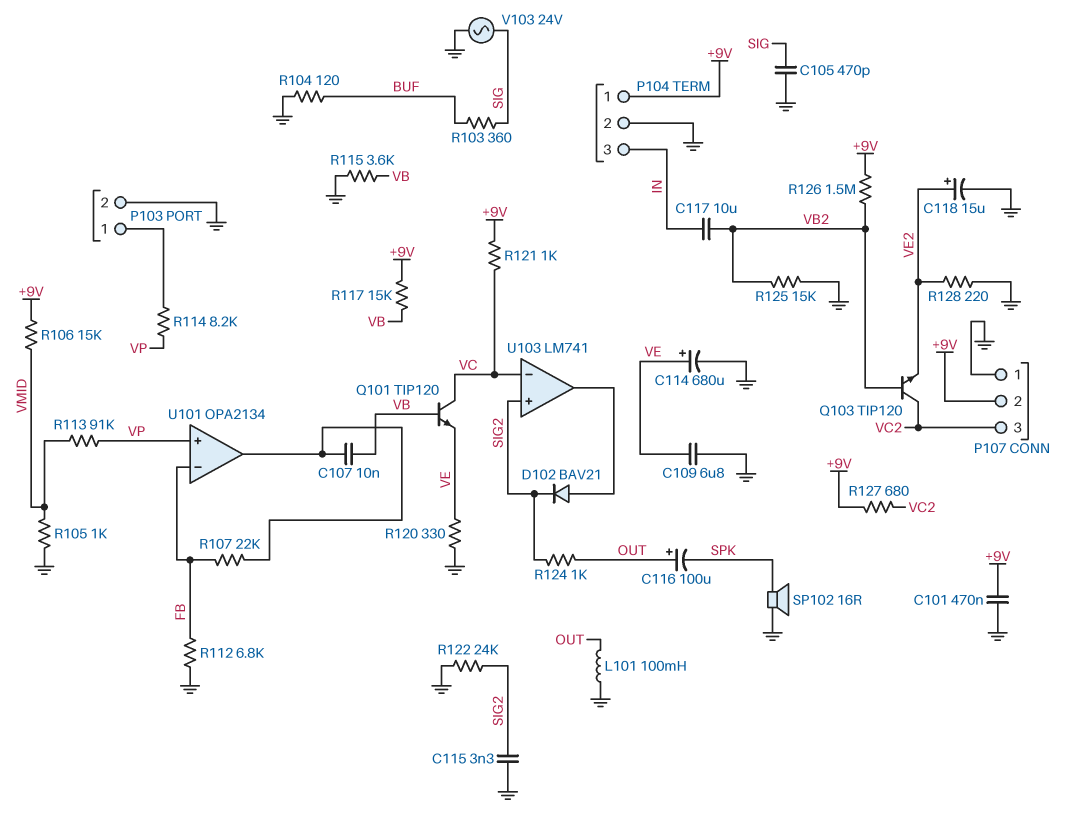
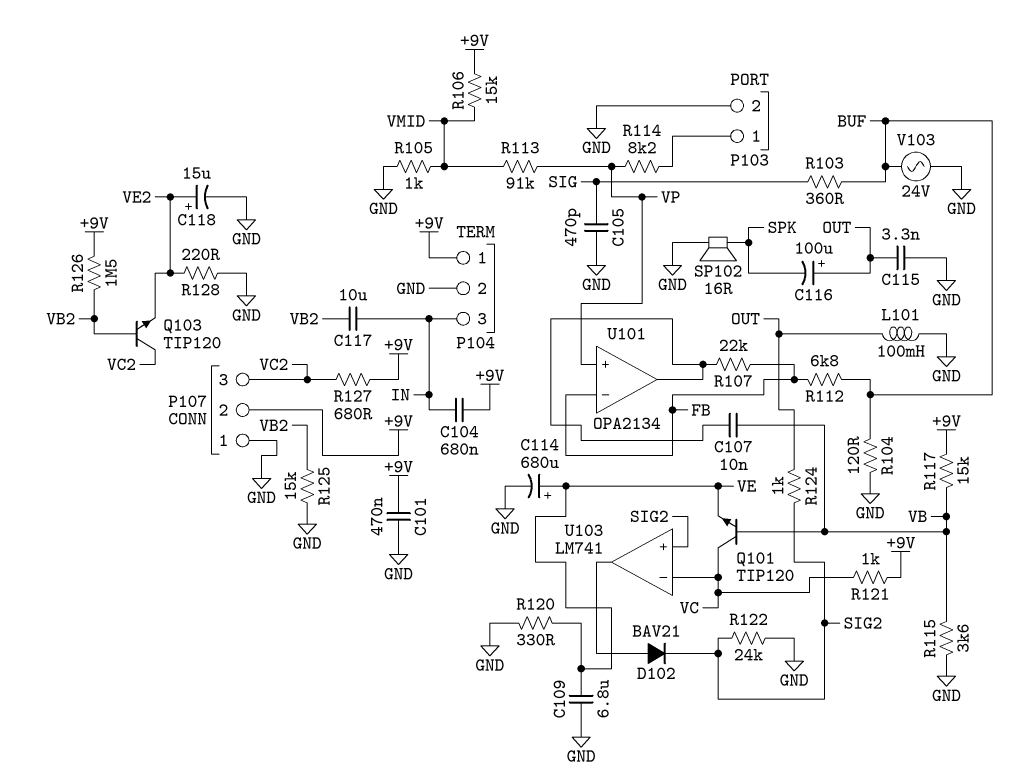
C104: none -> 680nF (+9V, IN)
C115: 3.3nF (GND, SIG2) -> 3.3nF (GND, OUT)
R112: 6.8k (FB, GND) -> 6.8k (BUF, FB)
V103: AC 24V (GND, SIG) -> AC 24V (BUF, GND)

